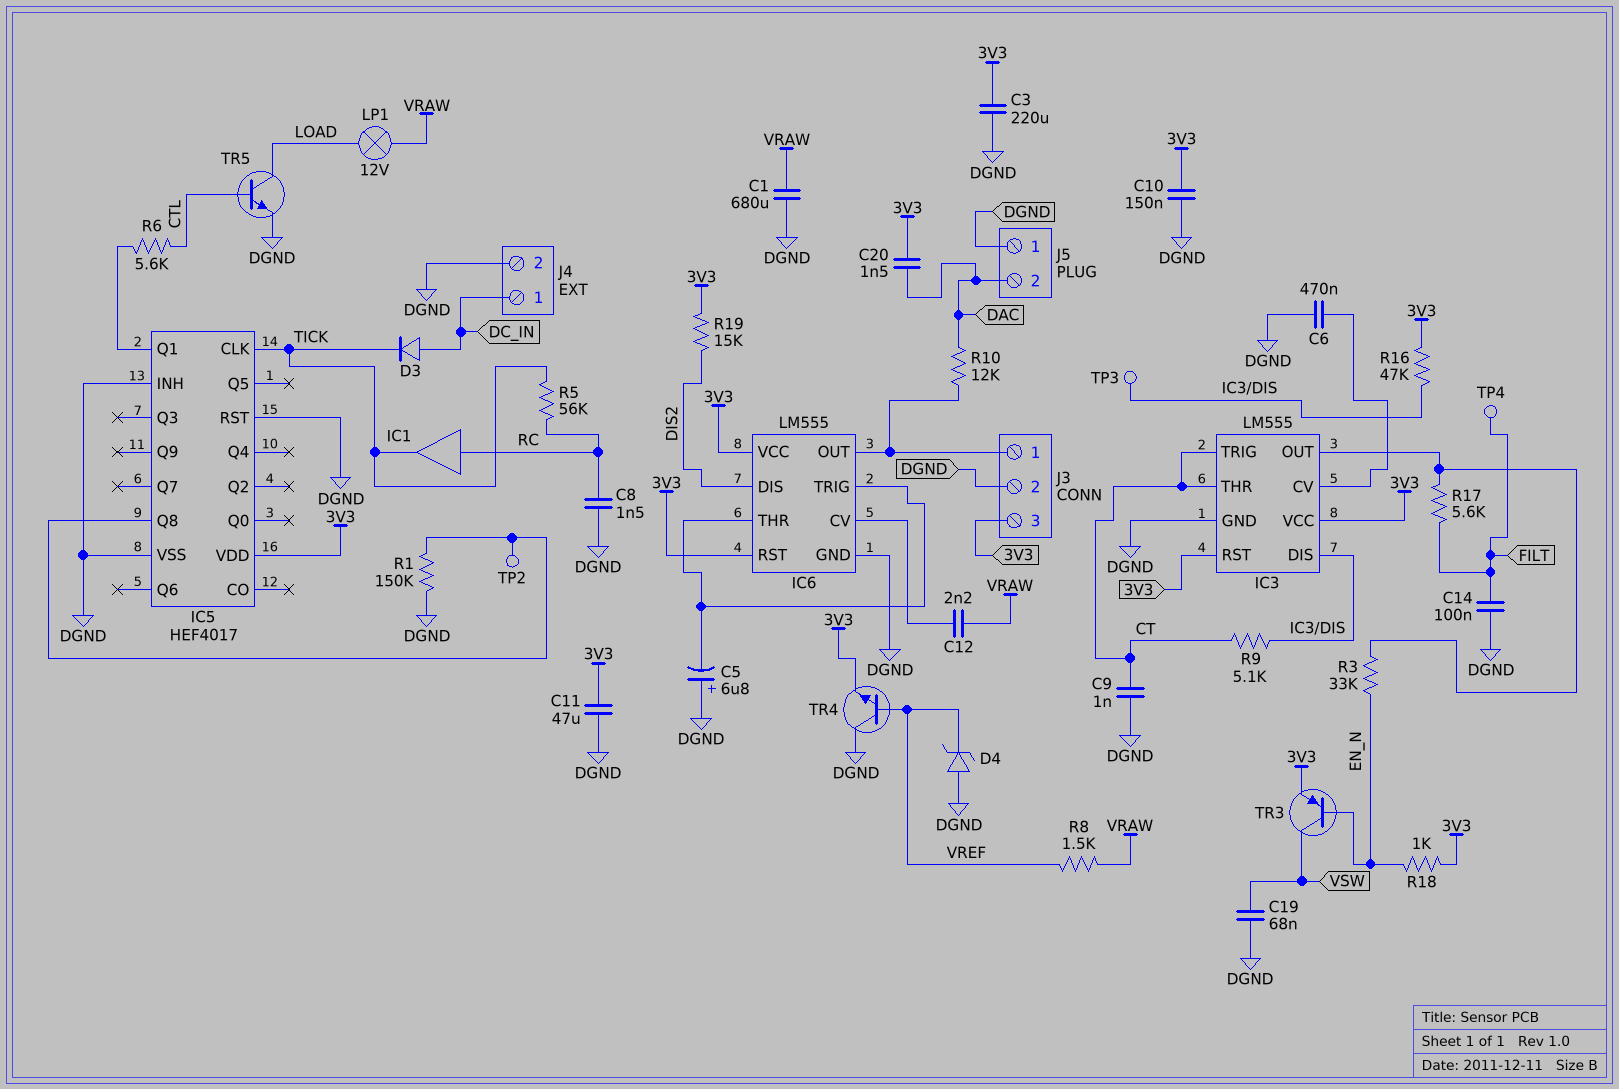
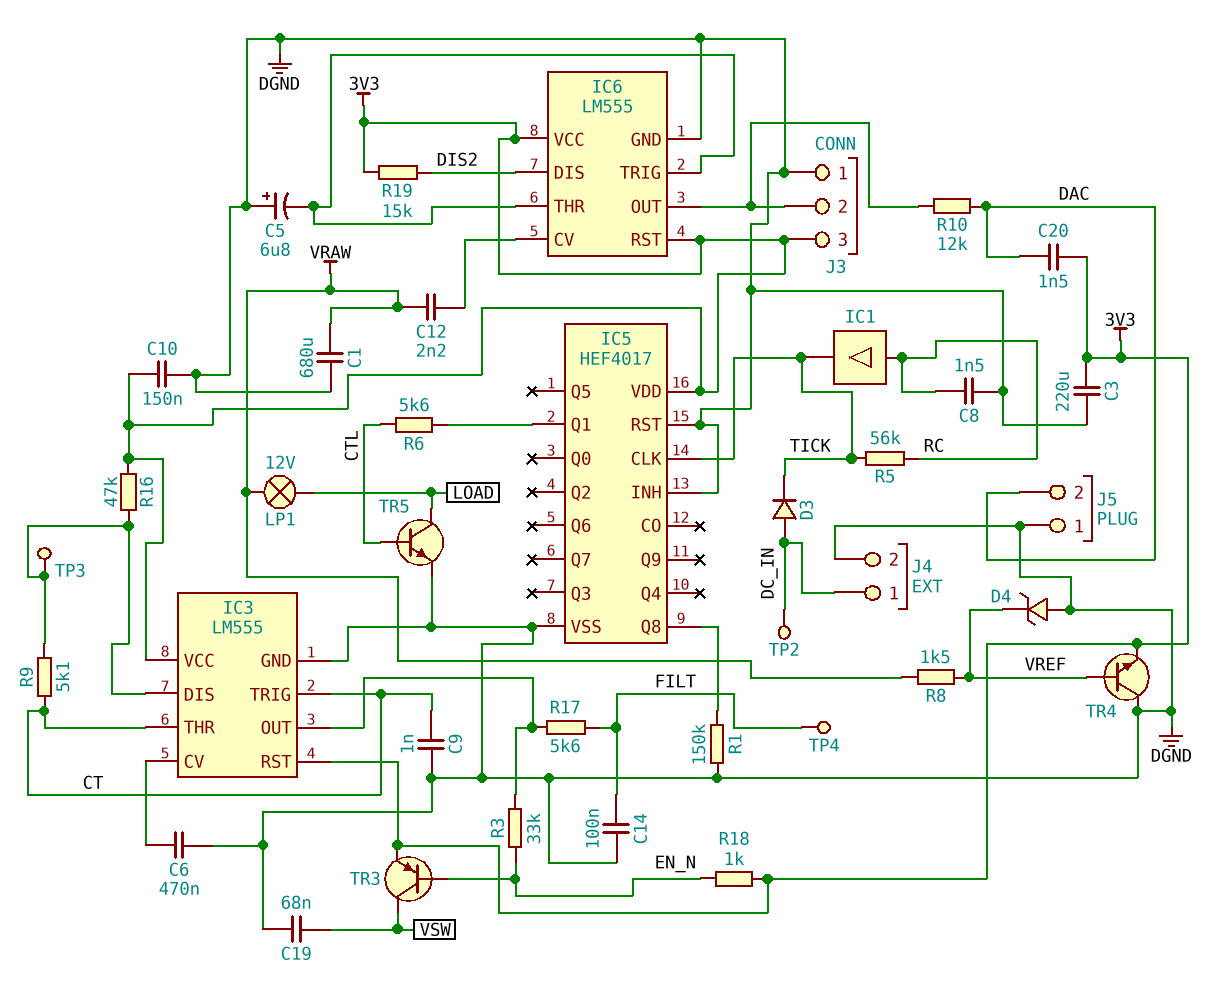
C11: 47uF (3V3, DGND) -> none
J3 pin 1: IC6/OUT -> DGND
J3 pin 2: DGND -> IC6/OUT
TP2: test point (IC5/Q8) -> test point (DC_IN)

